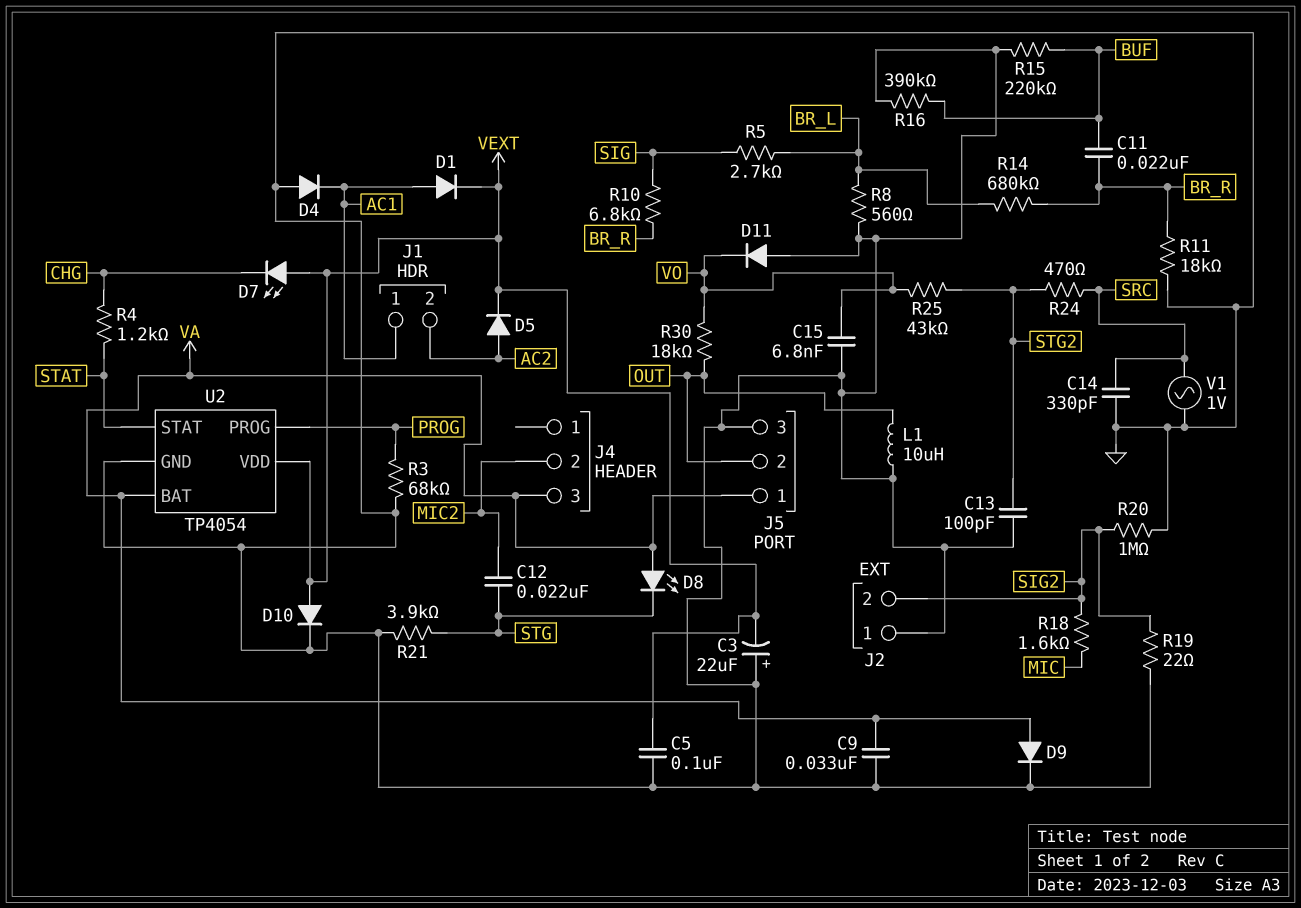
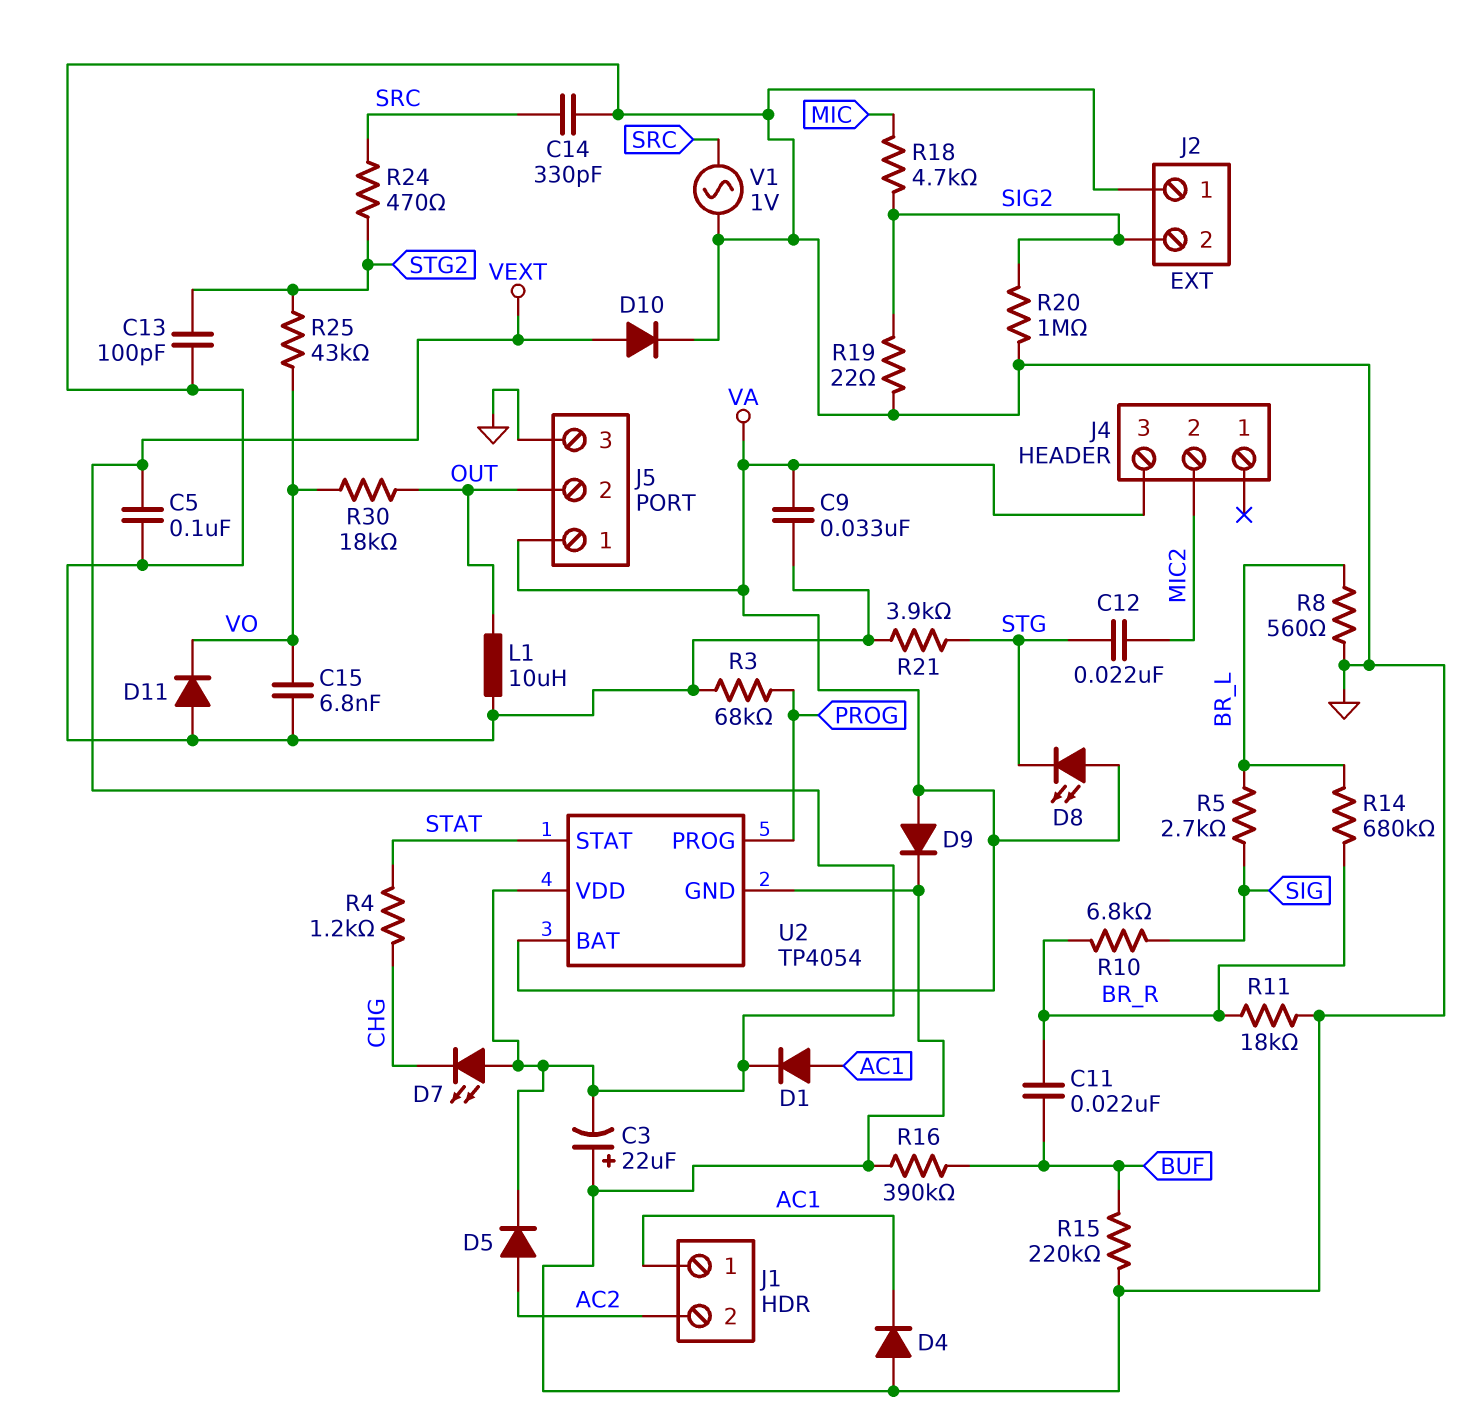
R18: 1.6k (MIC, SIG2) -> 4.7k (MIC, SIG2)

